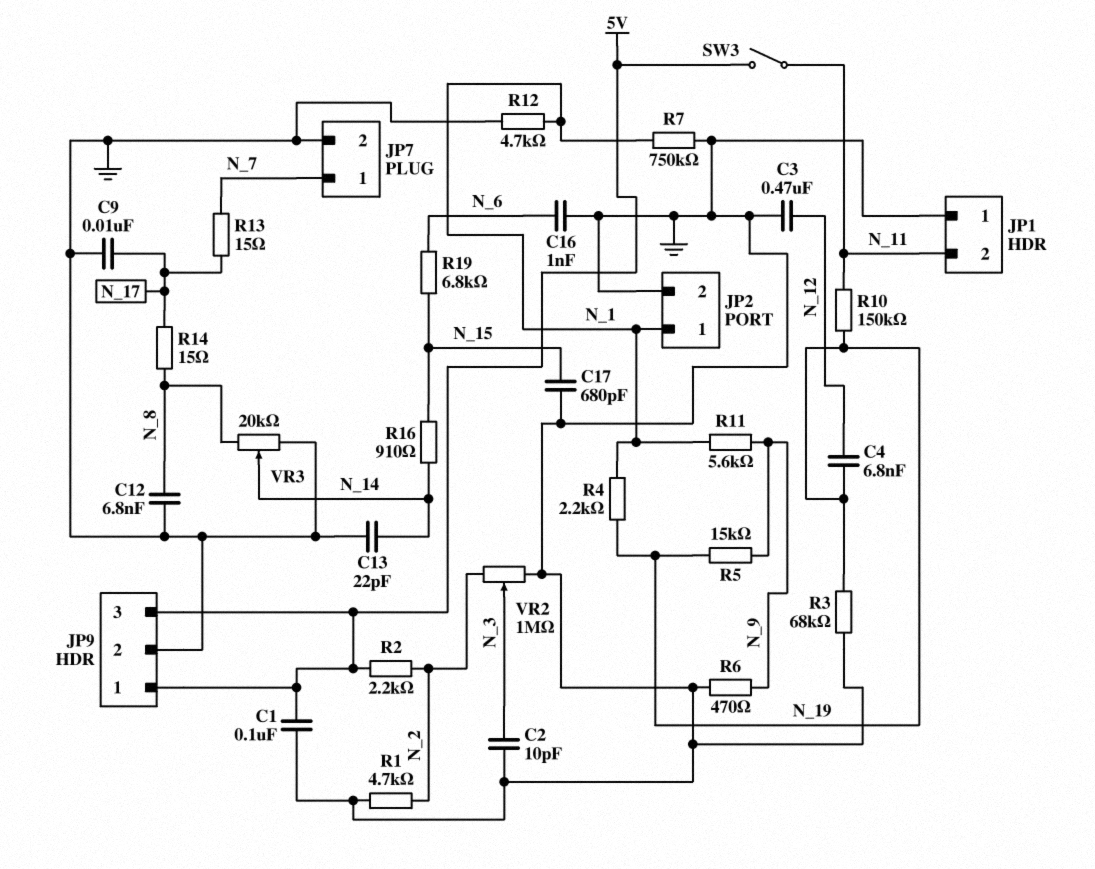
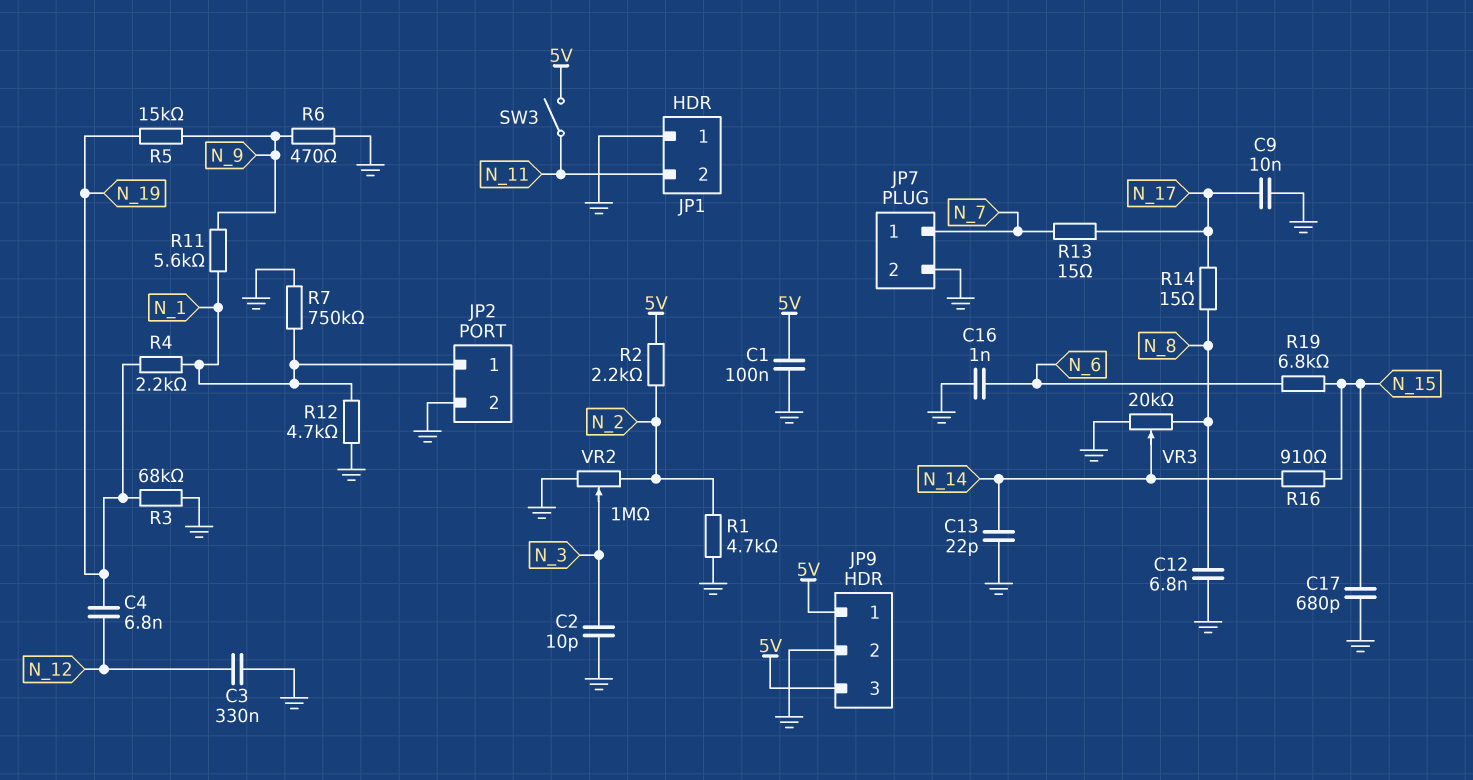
C3: 470nF (GND, N_12) -> 330nF (GND, N_12)
R10: 150k (N_11, N_19) -> none

